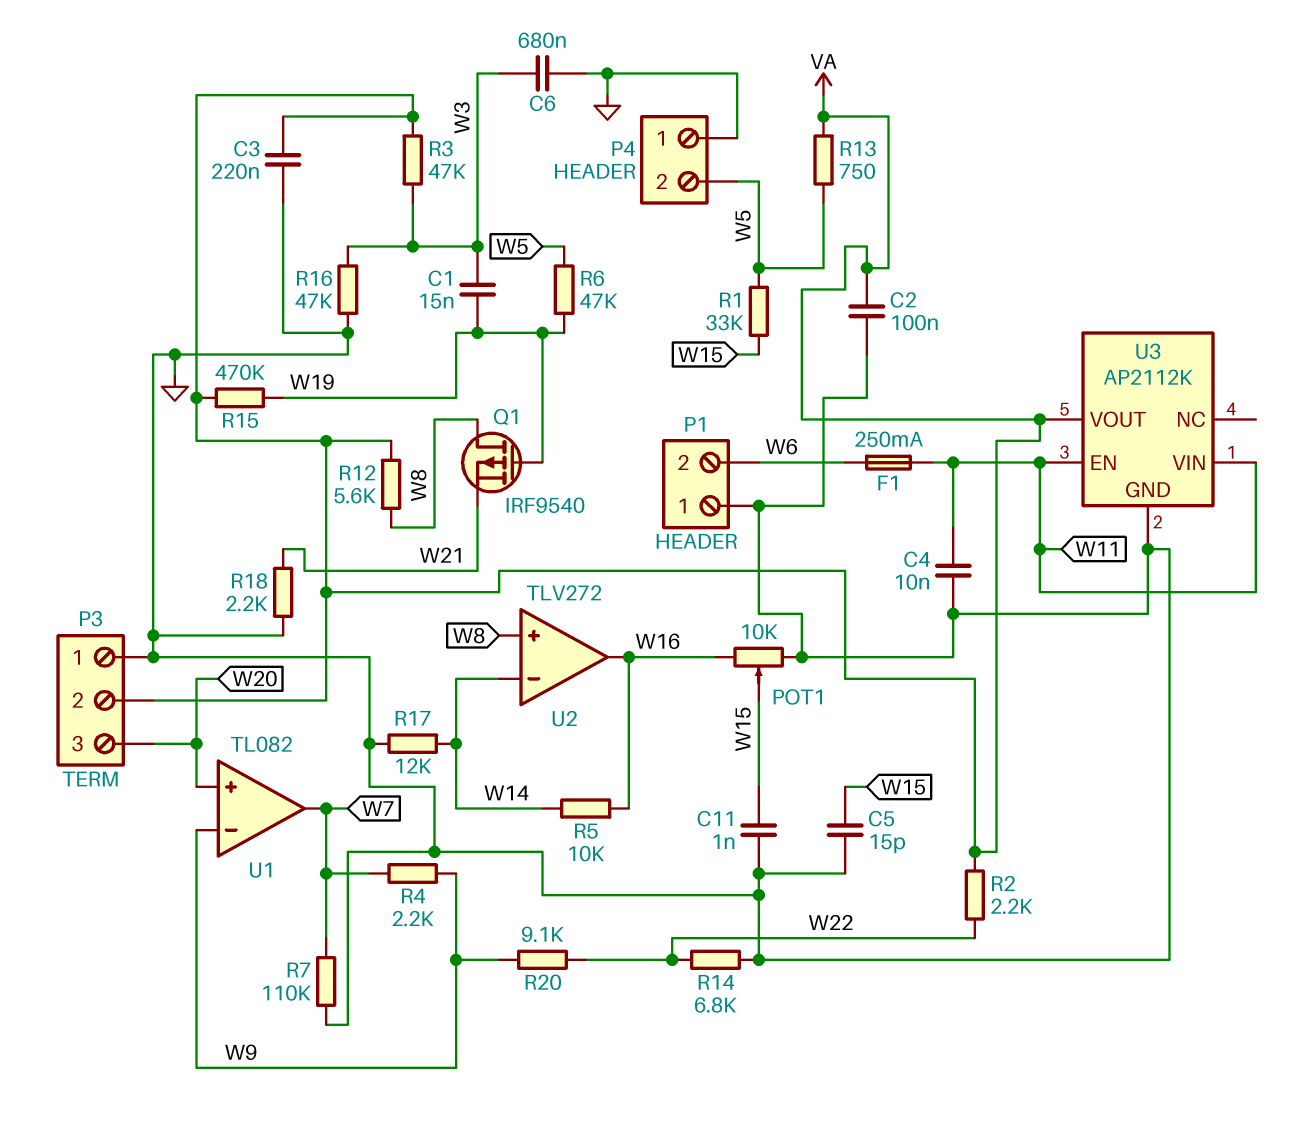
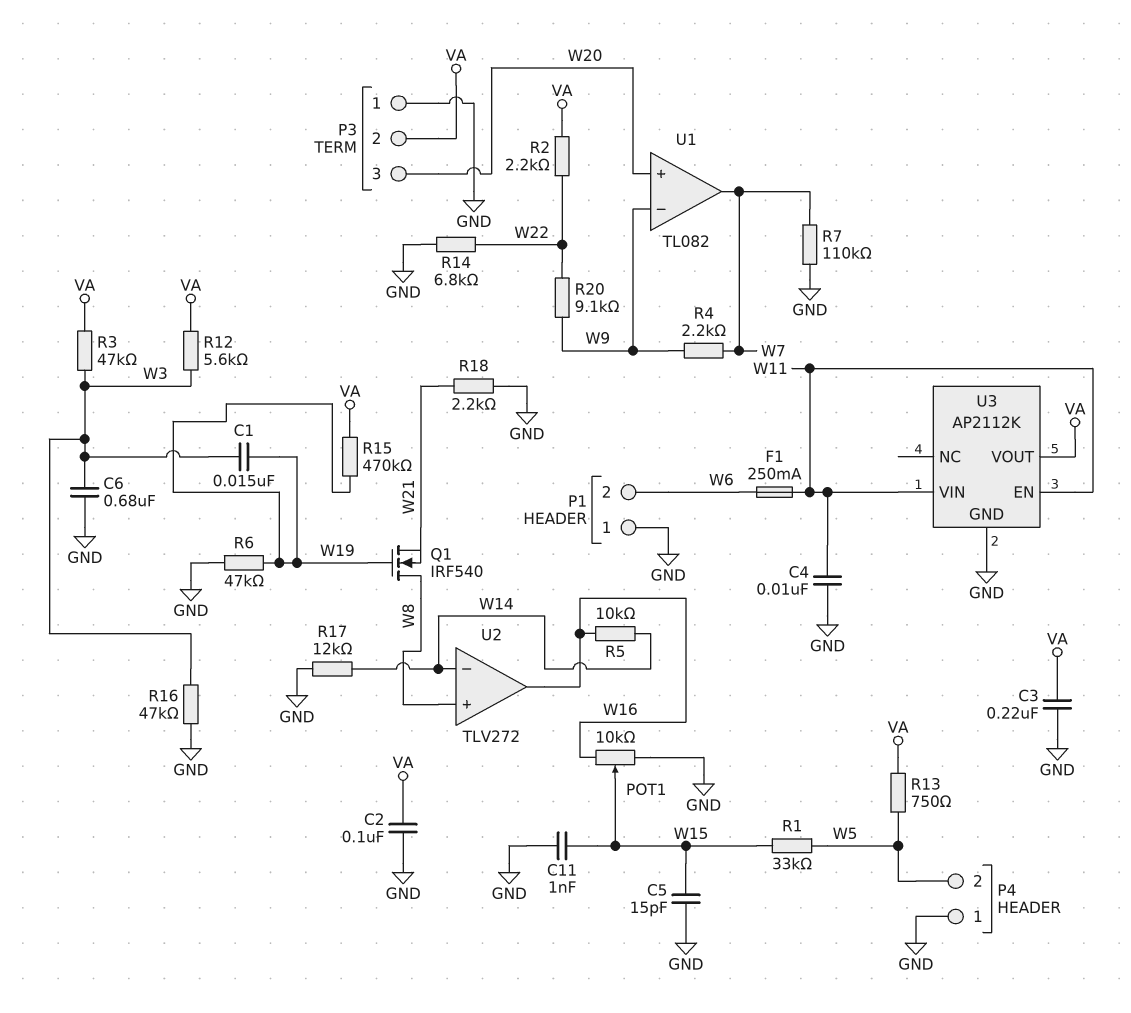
Q1: PMOS IRF9540 (G W19, D W8, S W21) -> NMOS IRF540 (G W19, D W8, S W21)
R6: 47k (W5, W19) -> 47k (GND, W19)
R12: 5.6k (VA, W8) -> 5.6k (VA, W3)

